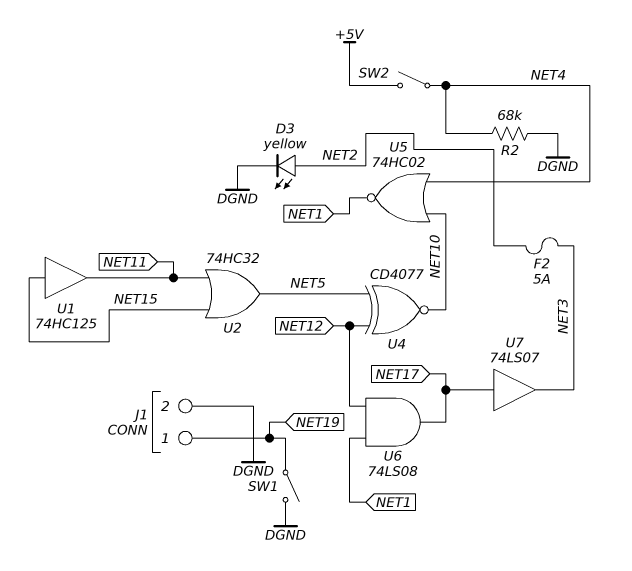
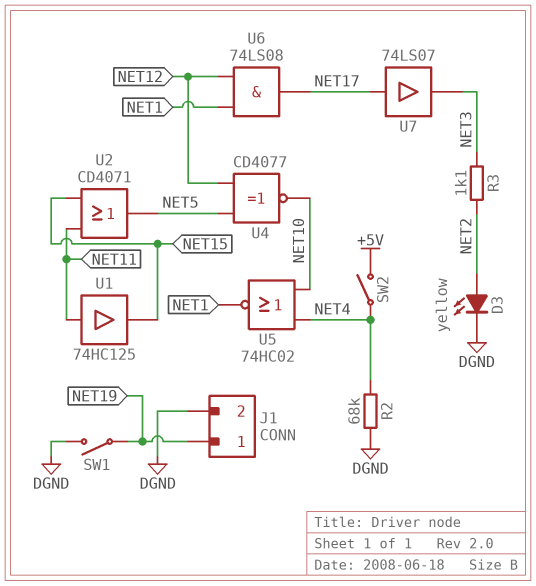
F2: 5A (NET2, NET3) -> none
R3: none -> 1.1k (NET2, NET3)
U1: buffer 74HC125 (in NET15, out NET11) -> buffer 74HC125 (in NET11, out NET15)
U2: OR 74HC32 (in NET11, in NET15, out NET5) -> OR CD4071 (in NET11, in NET15, out NET5)

